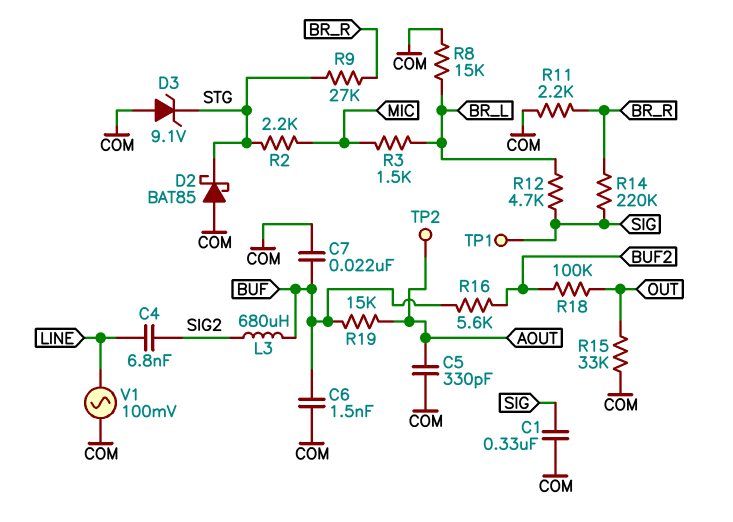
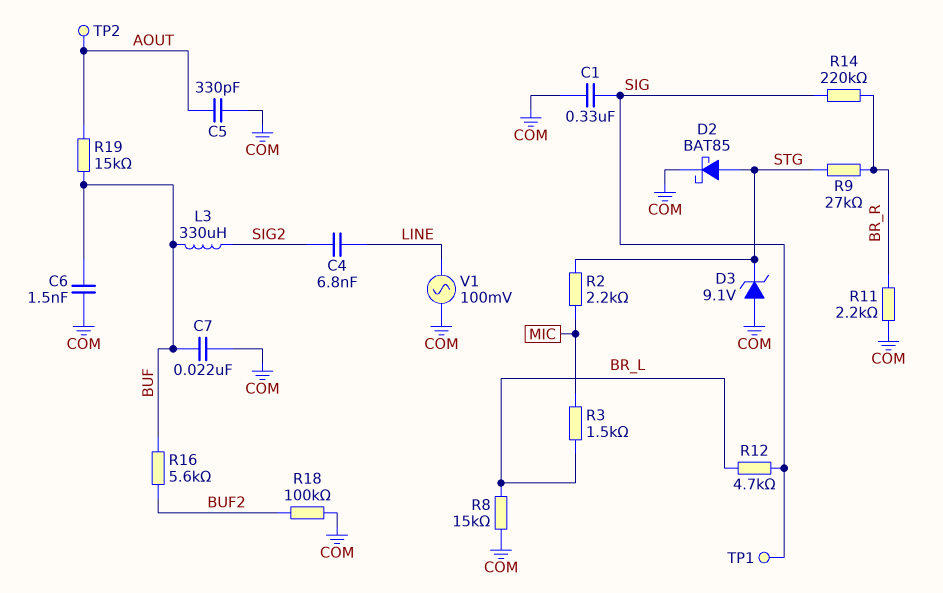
D2: schottky BAT85 (A COM, K STG) -> schottky BAT85 (A STG, K COM)
L3: 680uH (BUF, SIG2) -> 330uH (BUF, SIG2)
R15: 33k (COM, OUT) -> none
R18: 100k (BUF2, OUT) -> 100k (BUF2, COM)

